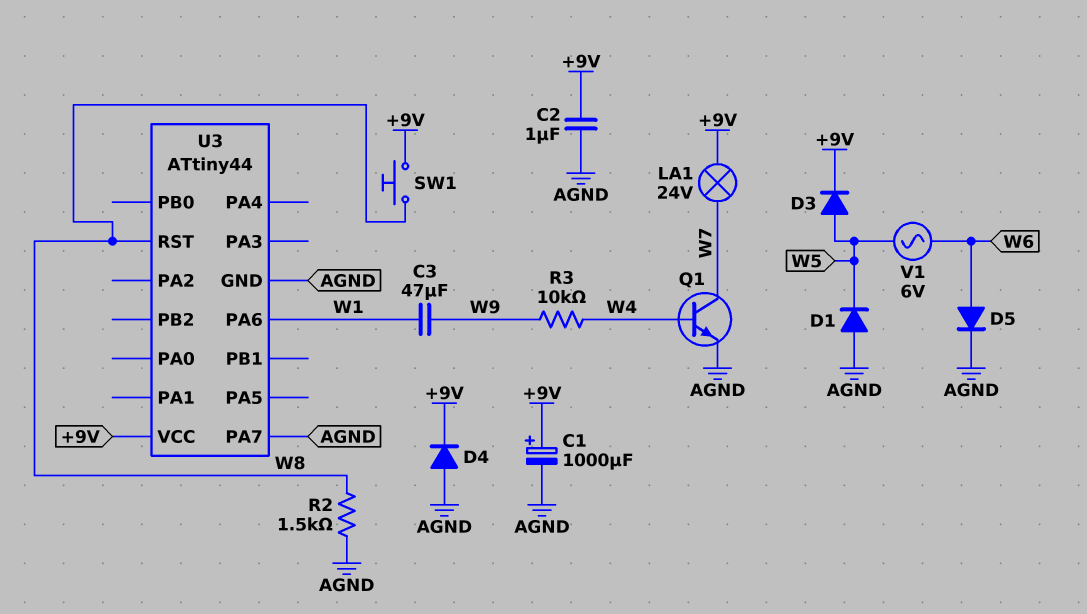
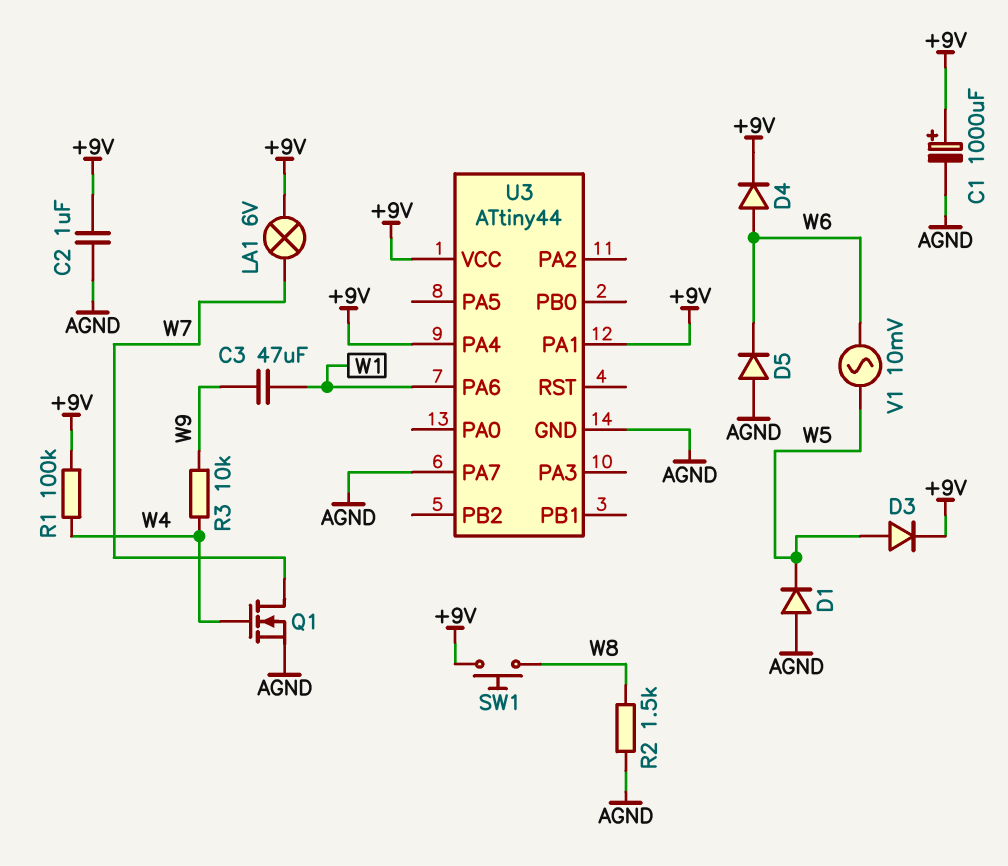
D4: diode (A AGND, K +9V) -> diode (A W6, K +9V)
D5: diode (A W6, K AGND) -> diode (A AGND, K W6)
LA1: lamp 24V (+9V, W7) -> lamp 6V (+9V, W7)
Q1: NPN (B W4, C W7, E AGND) -> NMOS (G W4, D W7, S AGND)
R1: none -> 100k (+9V, W4)
U3 pin PA1: none -> +9V
U3 pin PA4: none -> +9V
U3 pin RST: W8 -> none
V1: AC 6V (W5, W6) -> AC 10mV (W5, W6)

